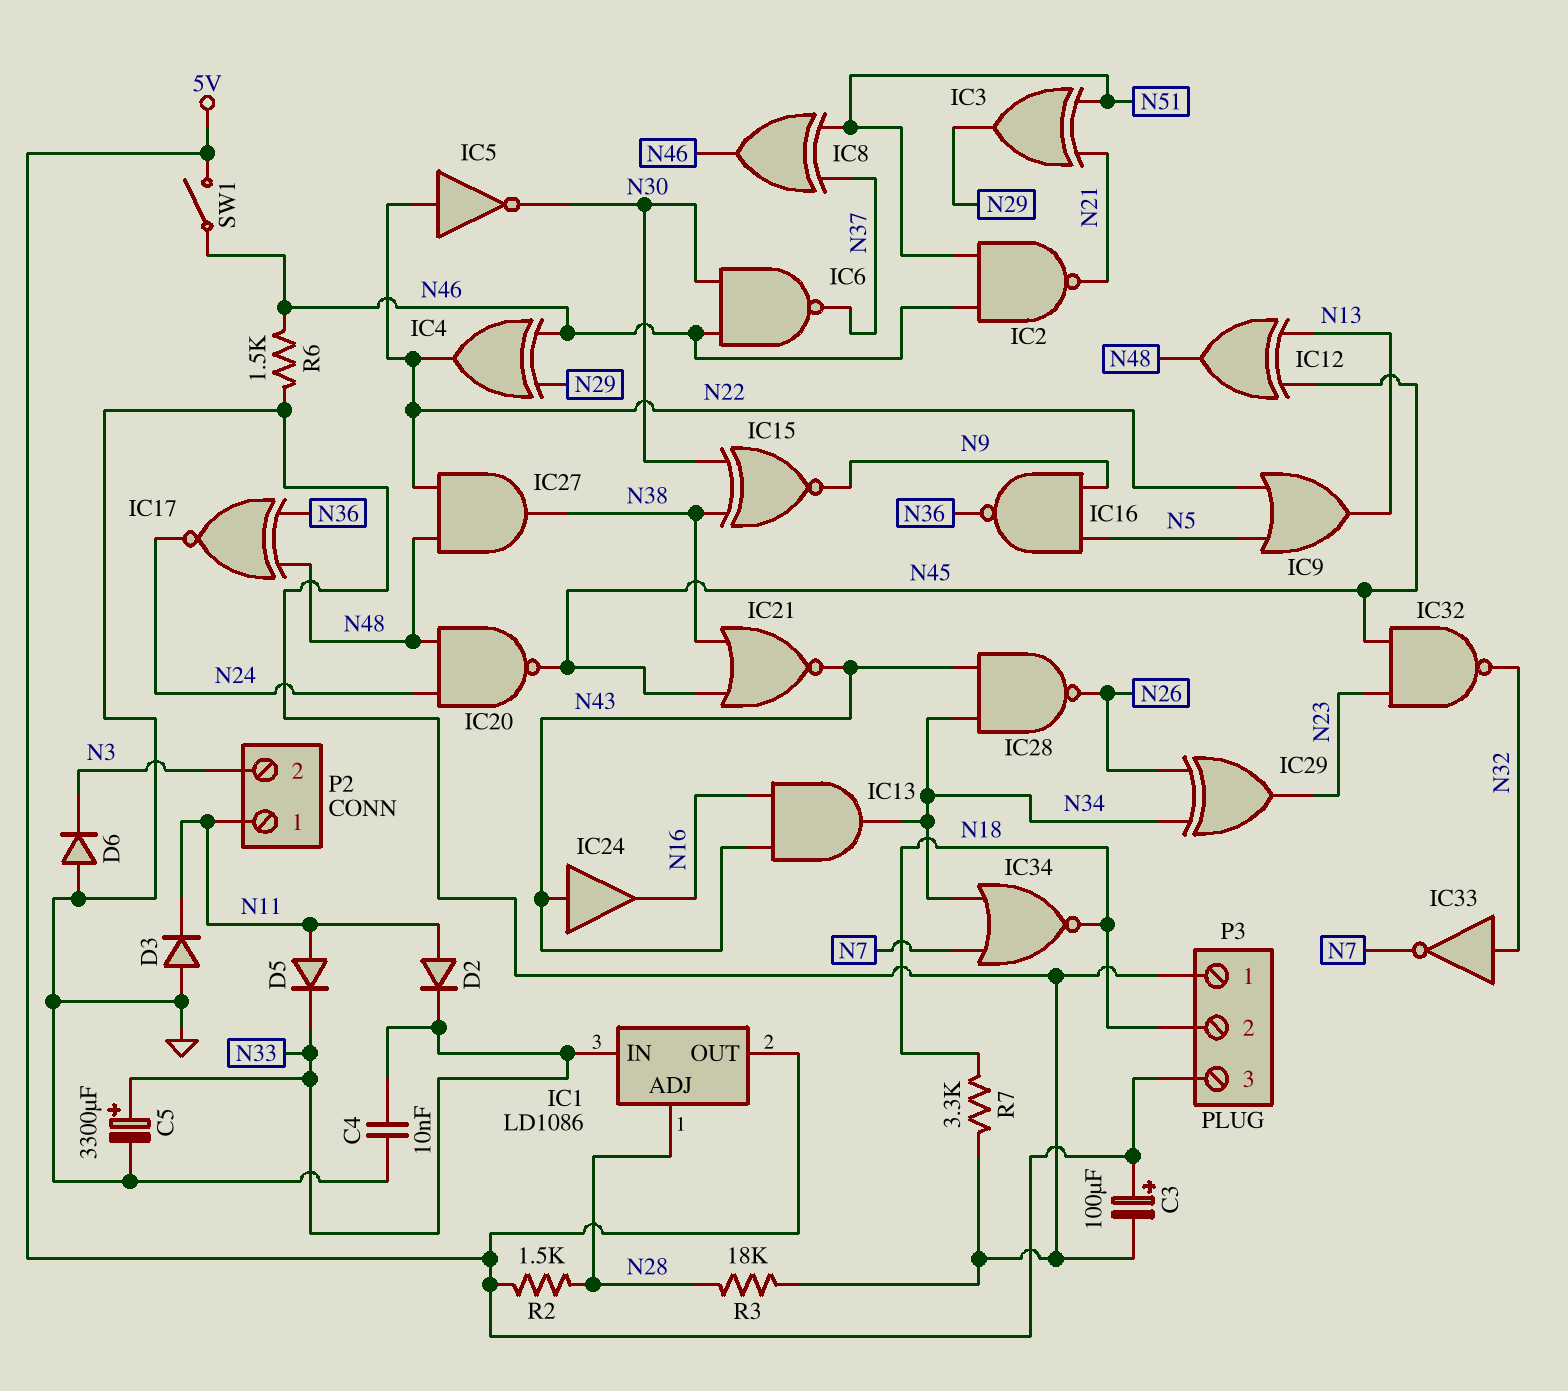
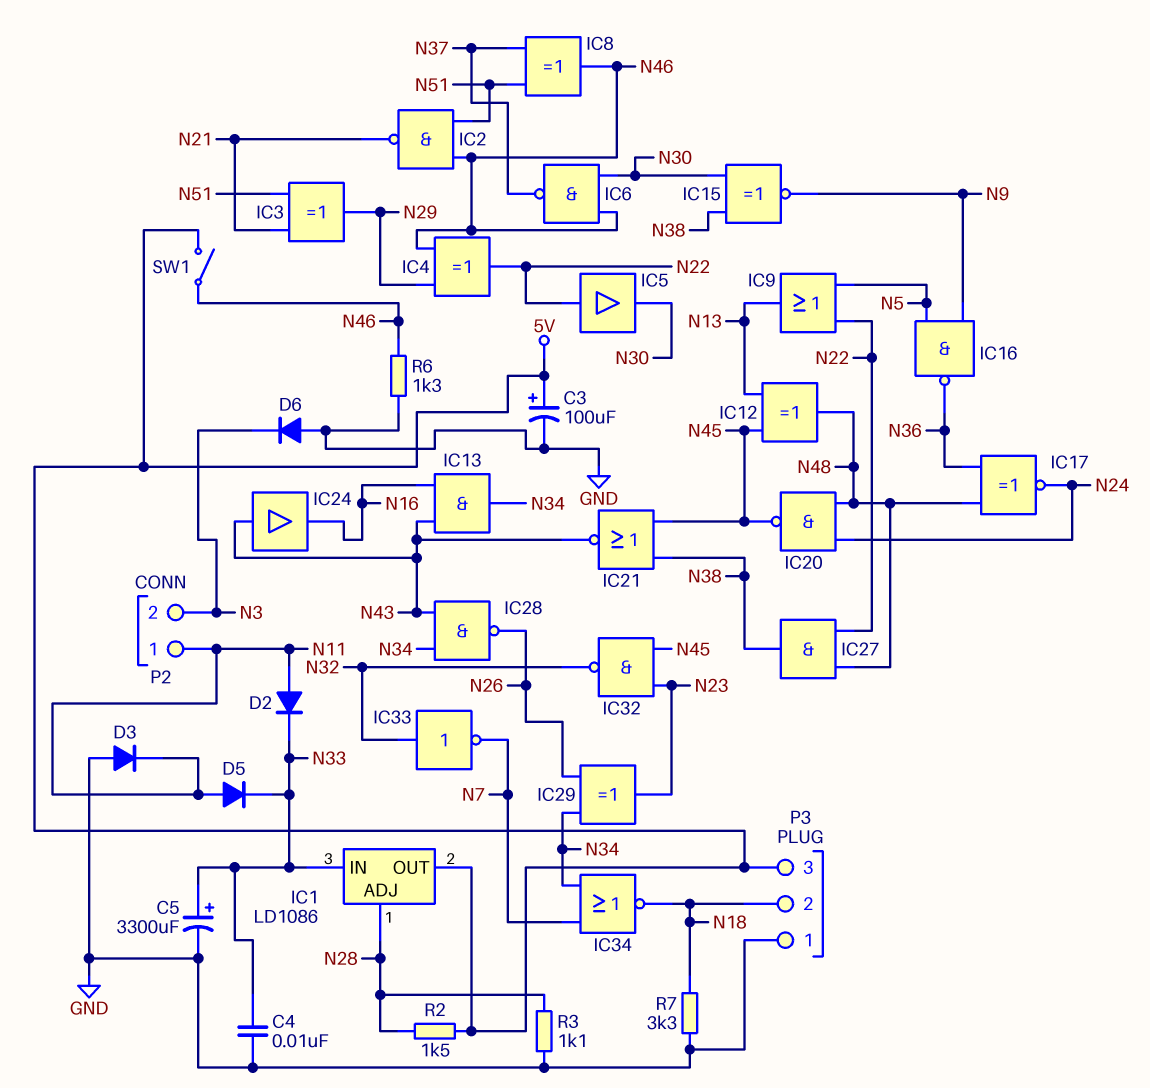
IC5: NOT (in N22, out N30) -> buffer (in N22, out N30)
R3: 18k (GND, N28) -> 1.1k (GND, N28)
R6: 1.5k (GND, N46) -> 1.3k (GND, N46)

